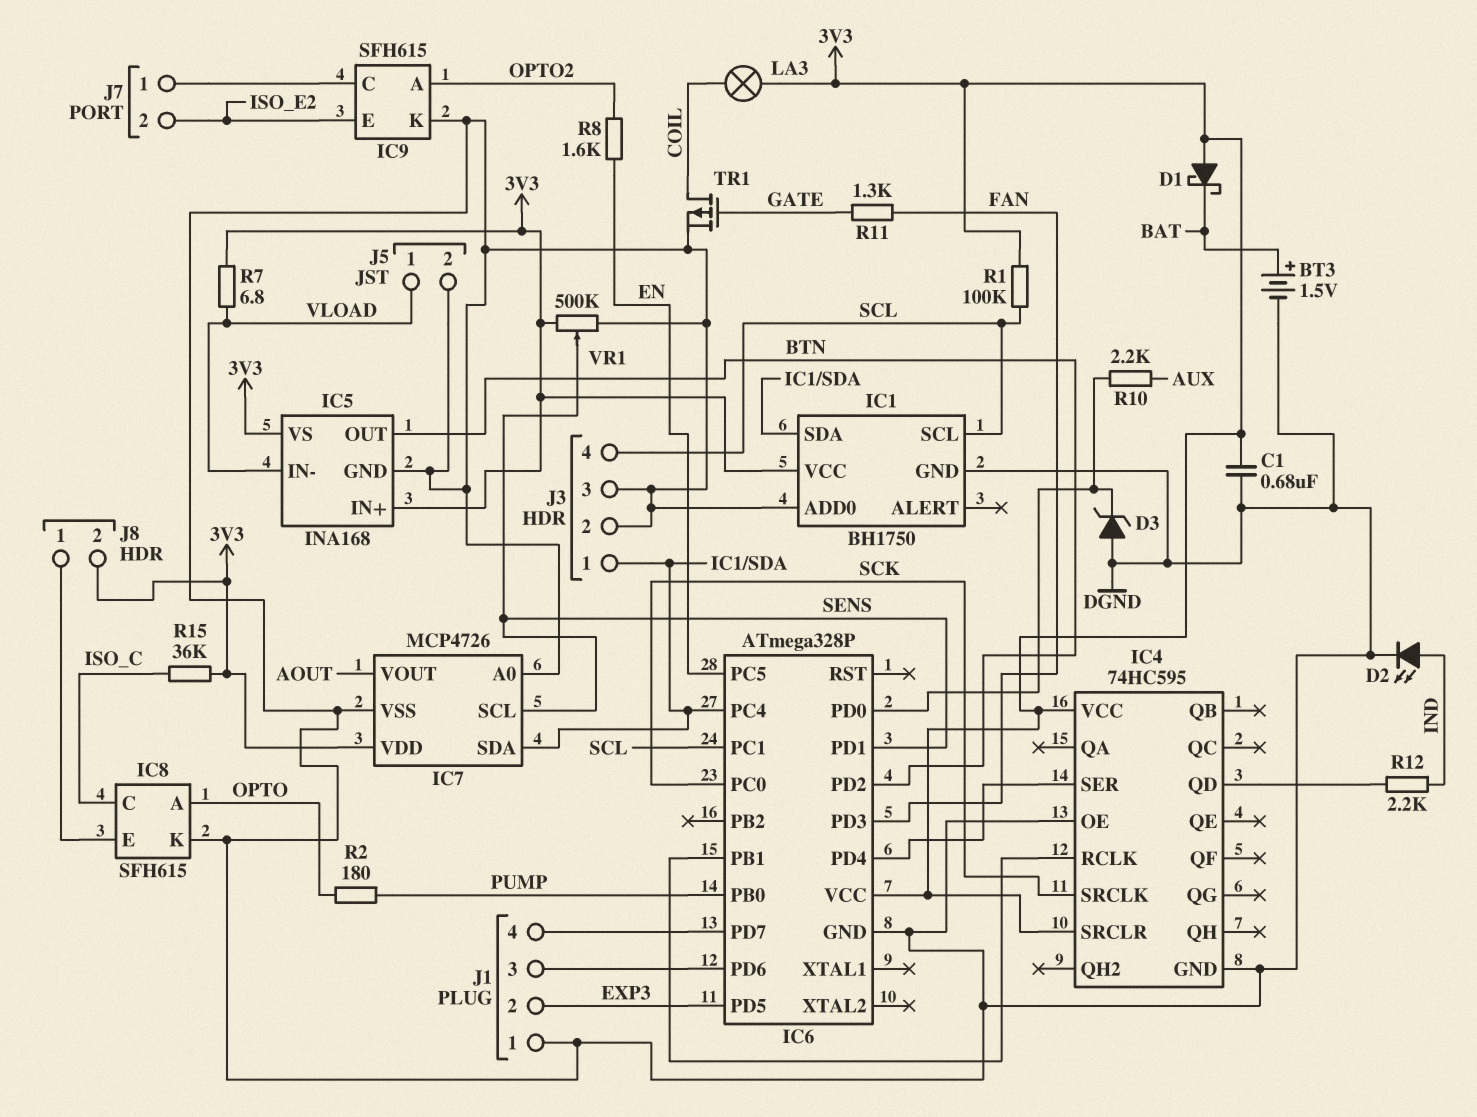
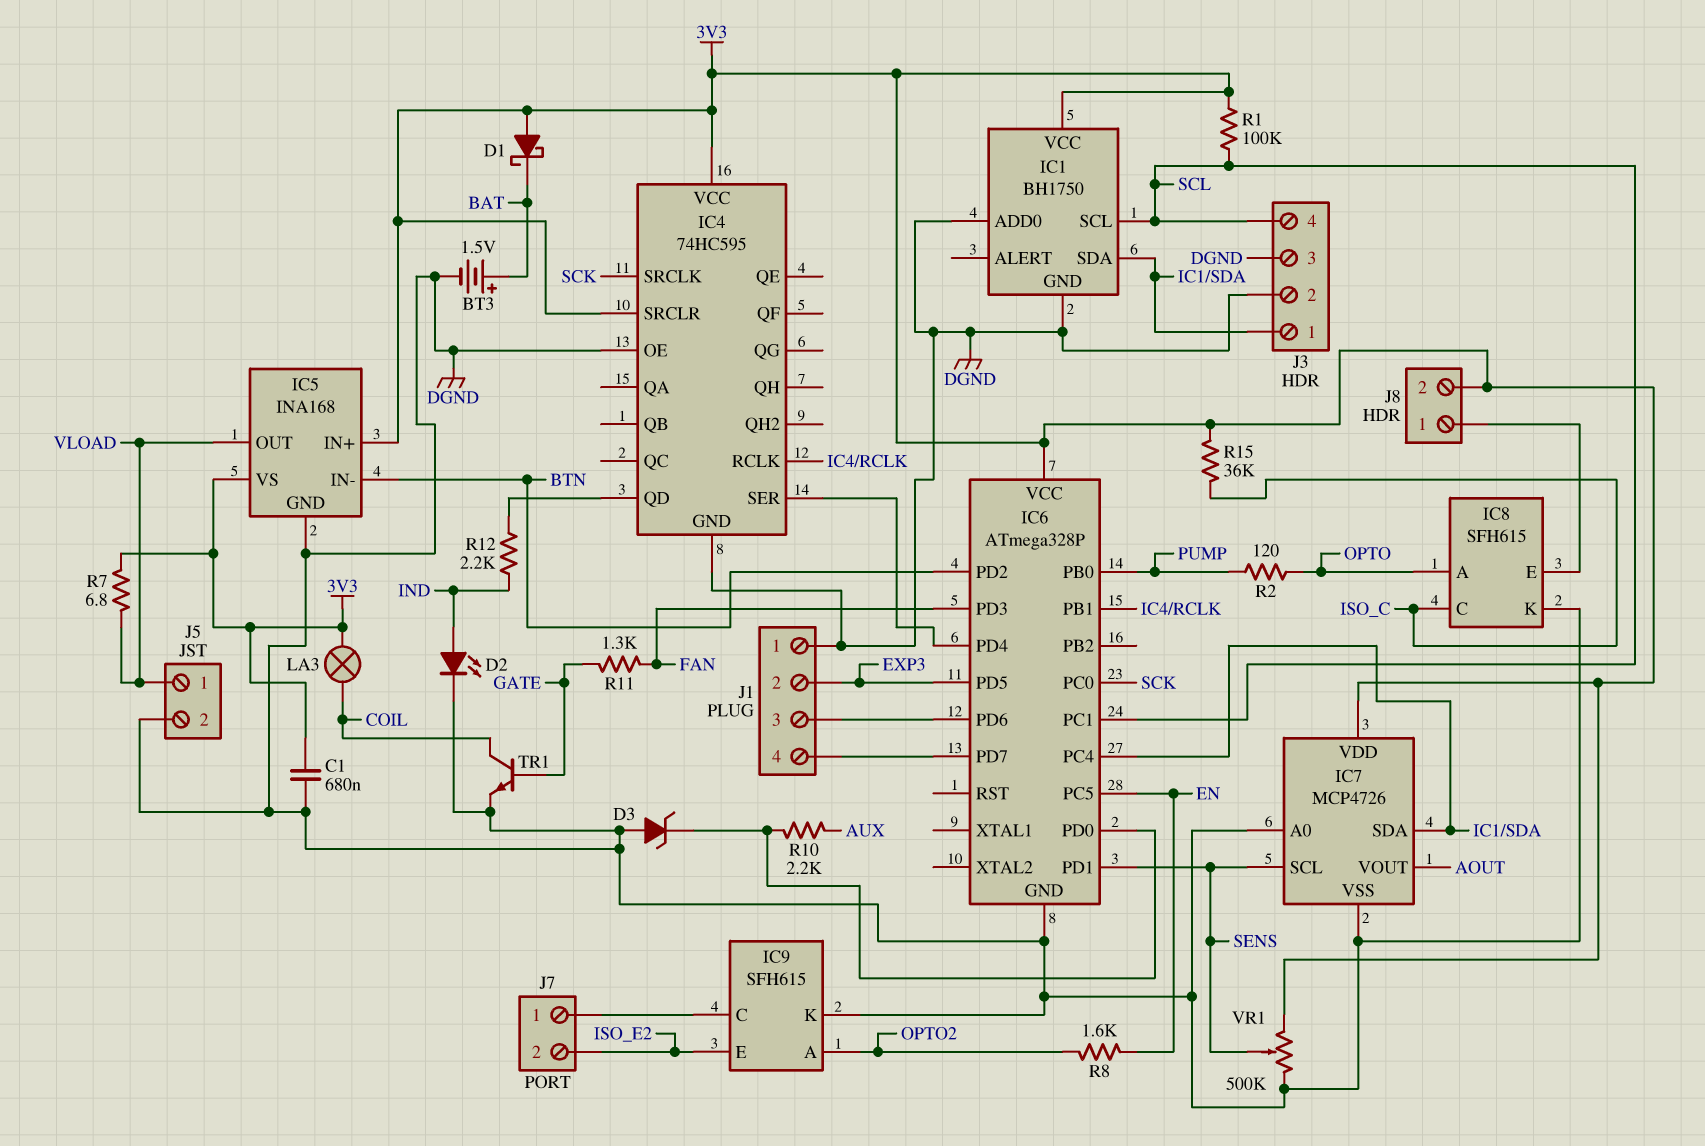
IC5 pin IN-: VLOAD -> BTN
IC5 pin OUT: BTN -> VLOAD
R2: 180 (OPTO, PUMP) -> 120 (OPTO, PUMP)
TR1: PMOS (G GATE, D COIL, S DGND) -> NPN (B GATE, C COIL, E DGND)

